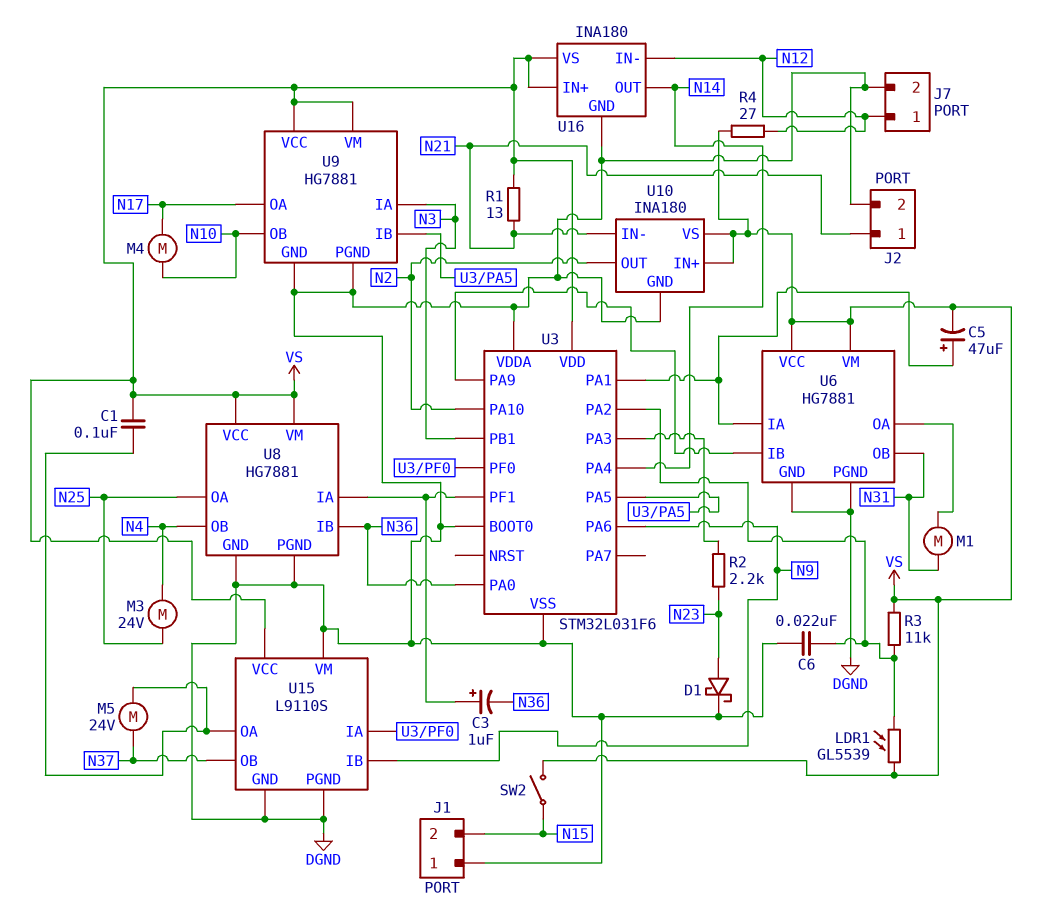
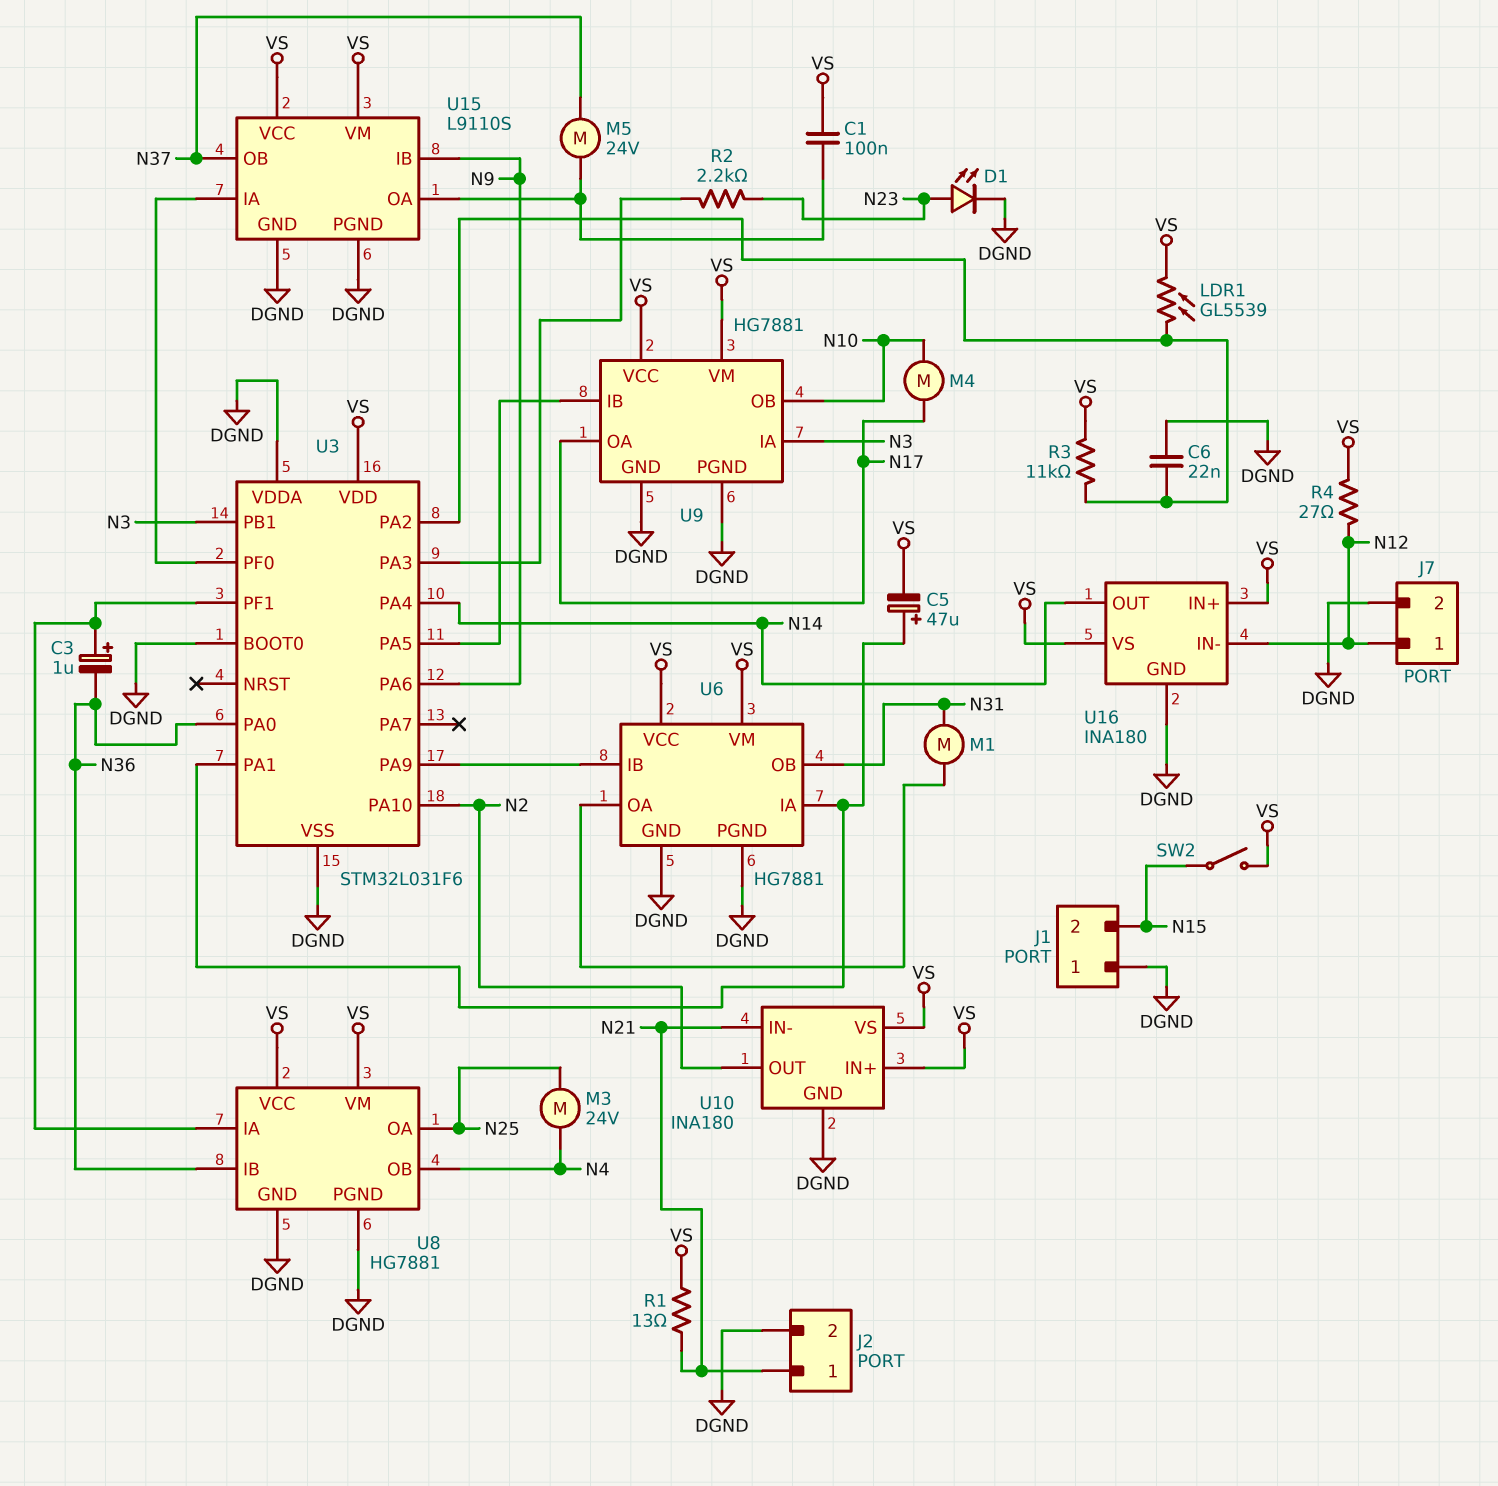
D1: schottky (A N23, K DGND) -> LED (A N23, K DGND)
U15 pin VM: DGND -> VS

